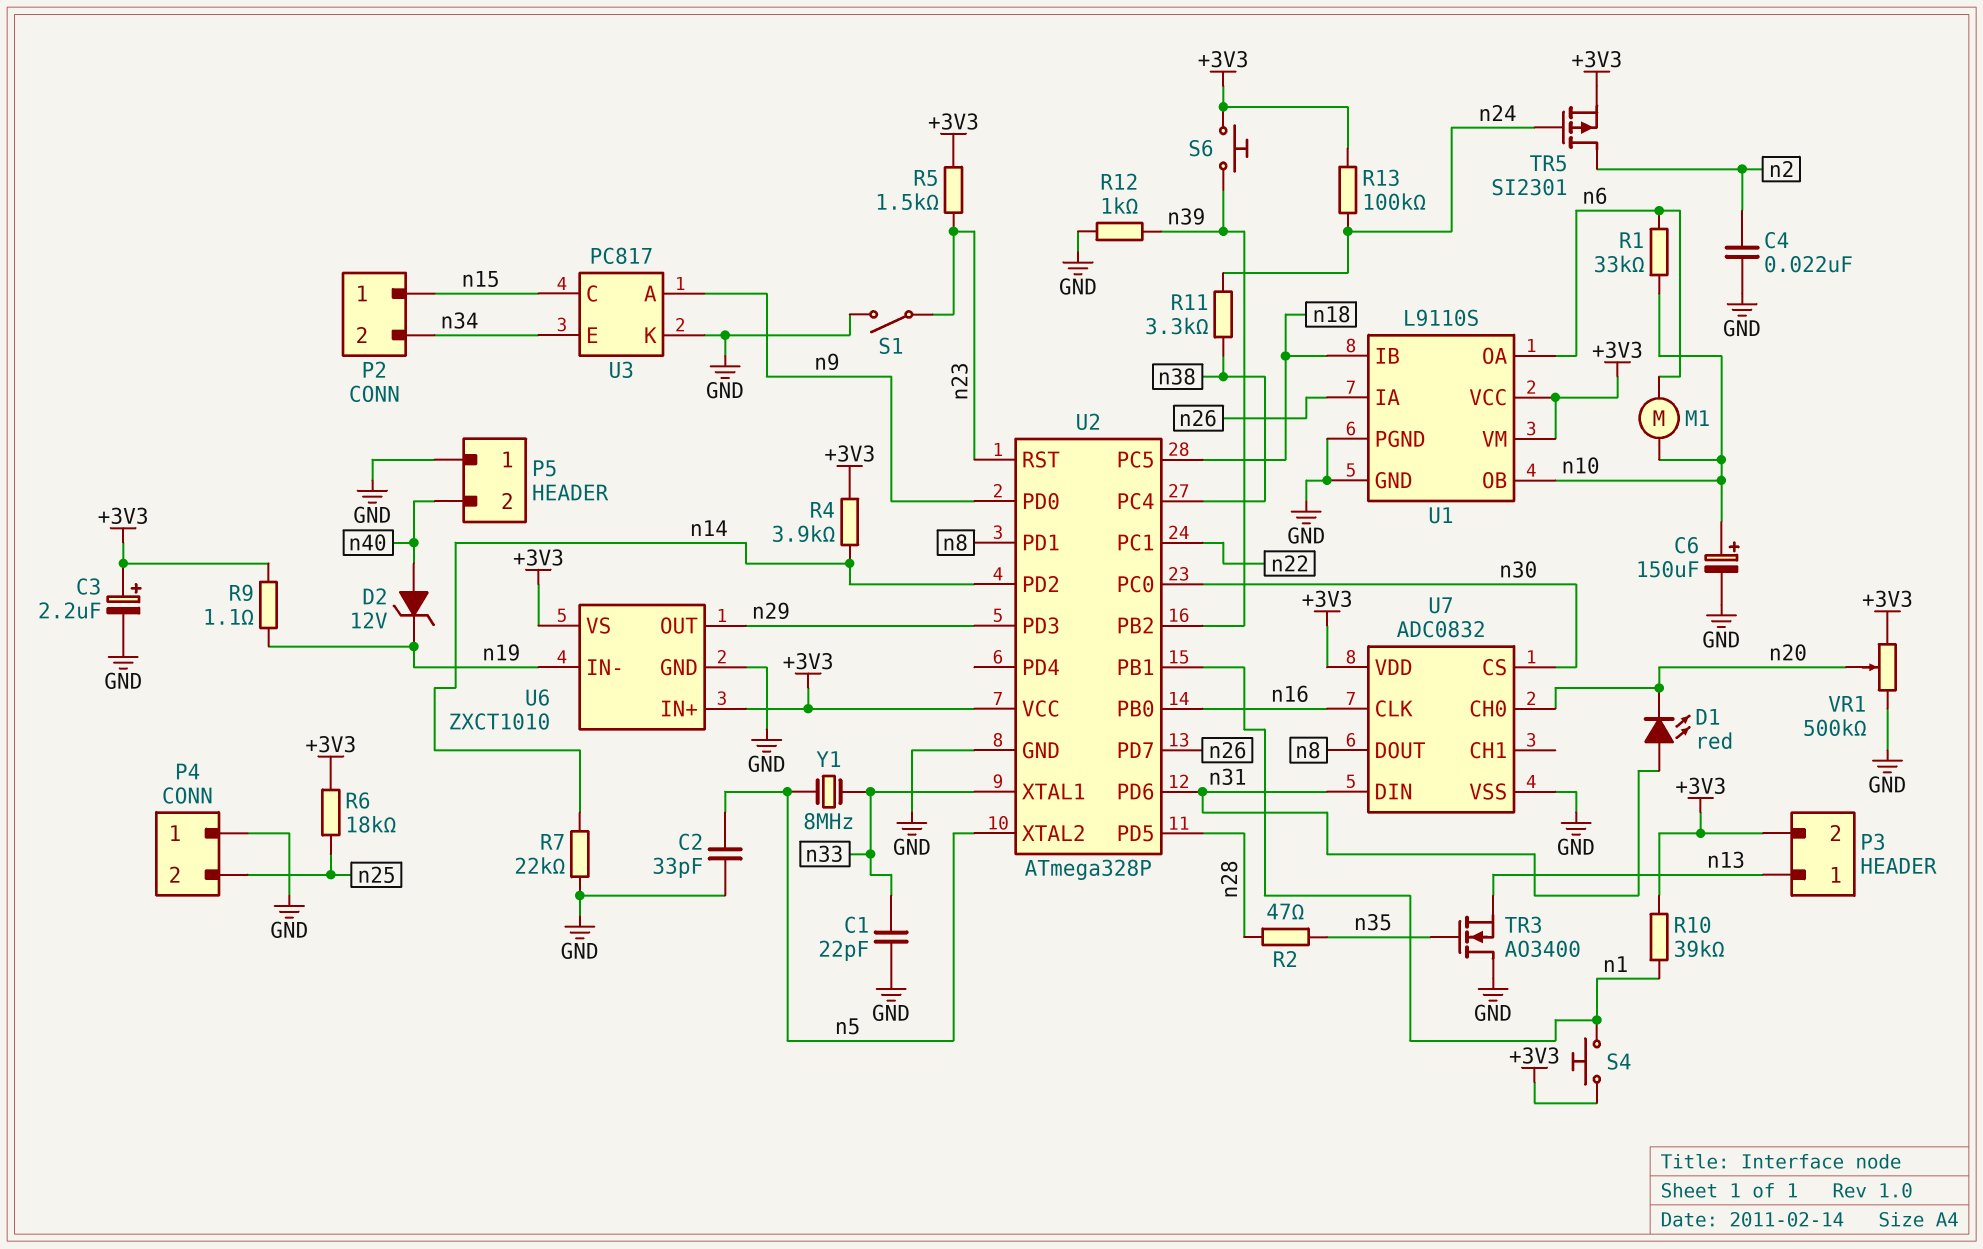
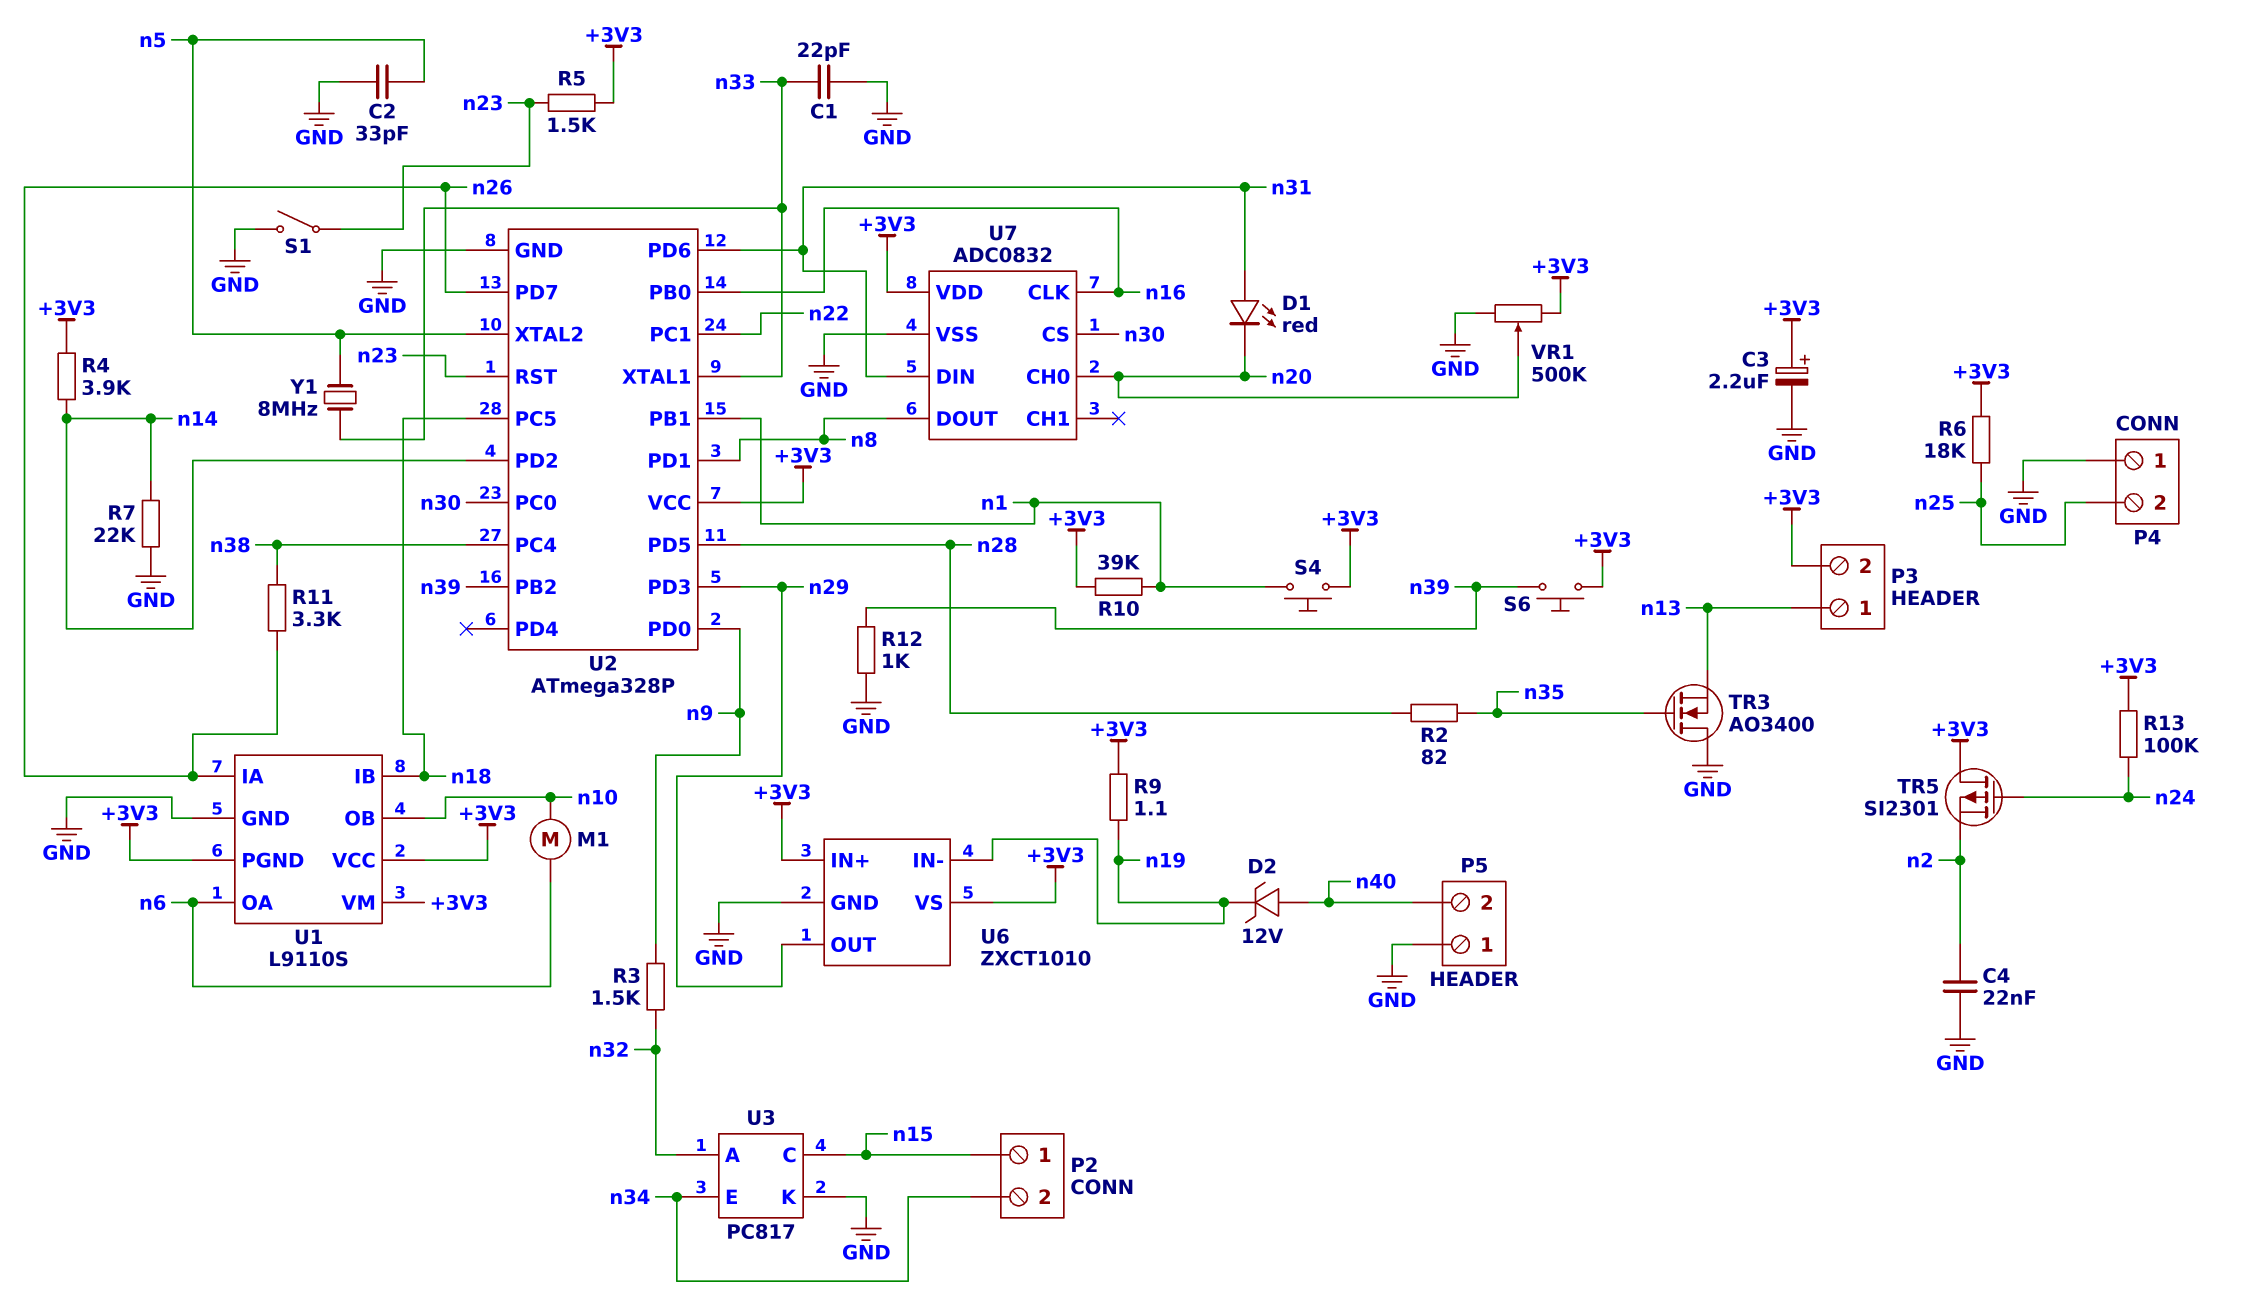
C6: 150uF (plus n10, minus GND) -> none
R1: 33k (n6, n10) -> none
R2: 47 (n28, n35) -> 82 (n28, n35)
R3: none -> 1.5k (n9, n32)
R11: 3.3k (n24, n38) -> 3.3k (n26, n38)
TR5: PMOS SI2301 (G n24, D n2, S +3V3) -> PMOS SI2301 (G n24, D +3V3, S n2)
U1 pin PGND: GND -> +3V3
U3 pin A: n9 -> n32

